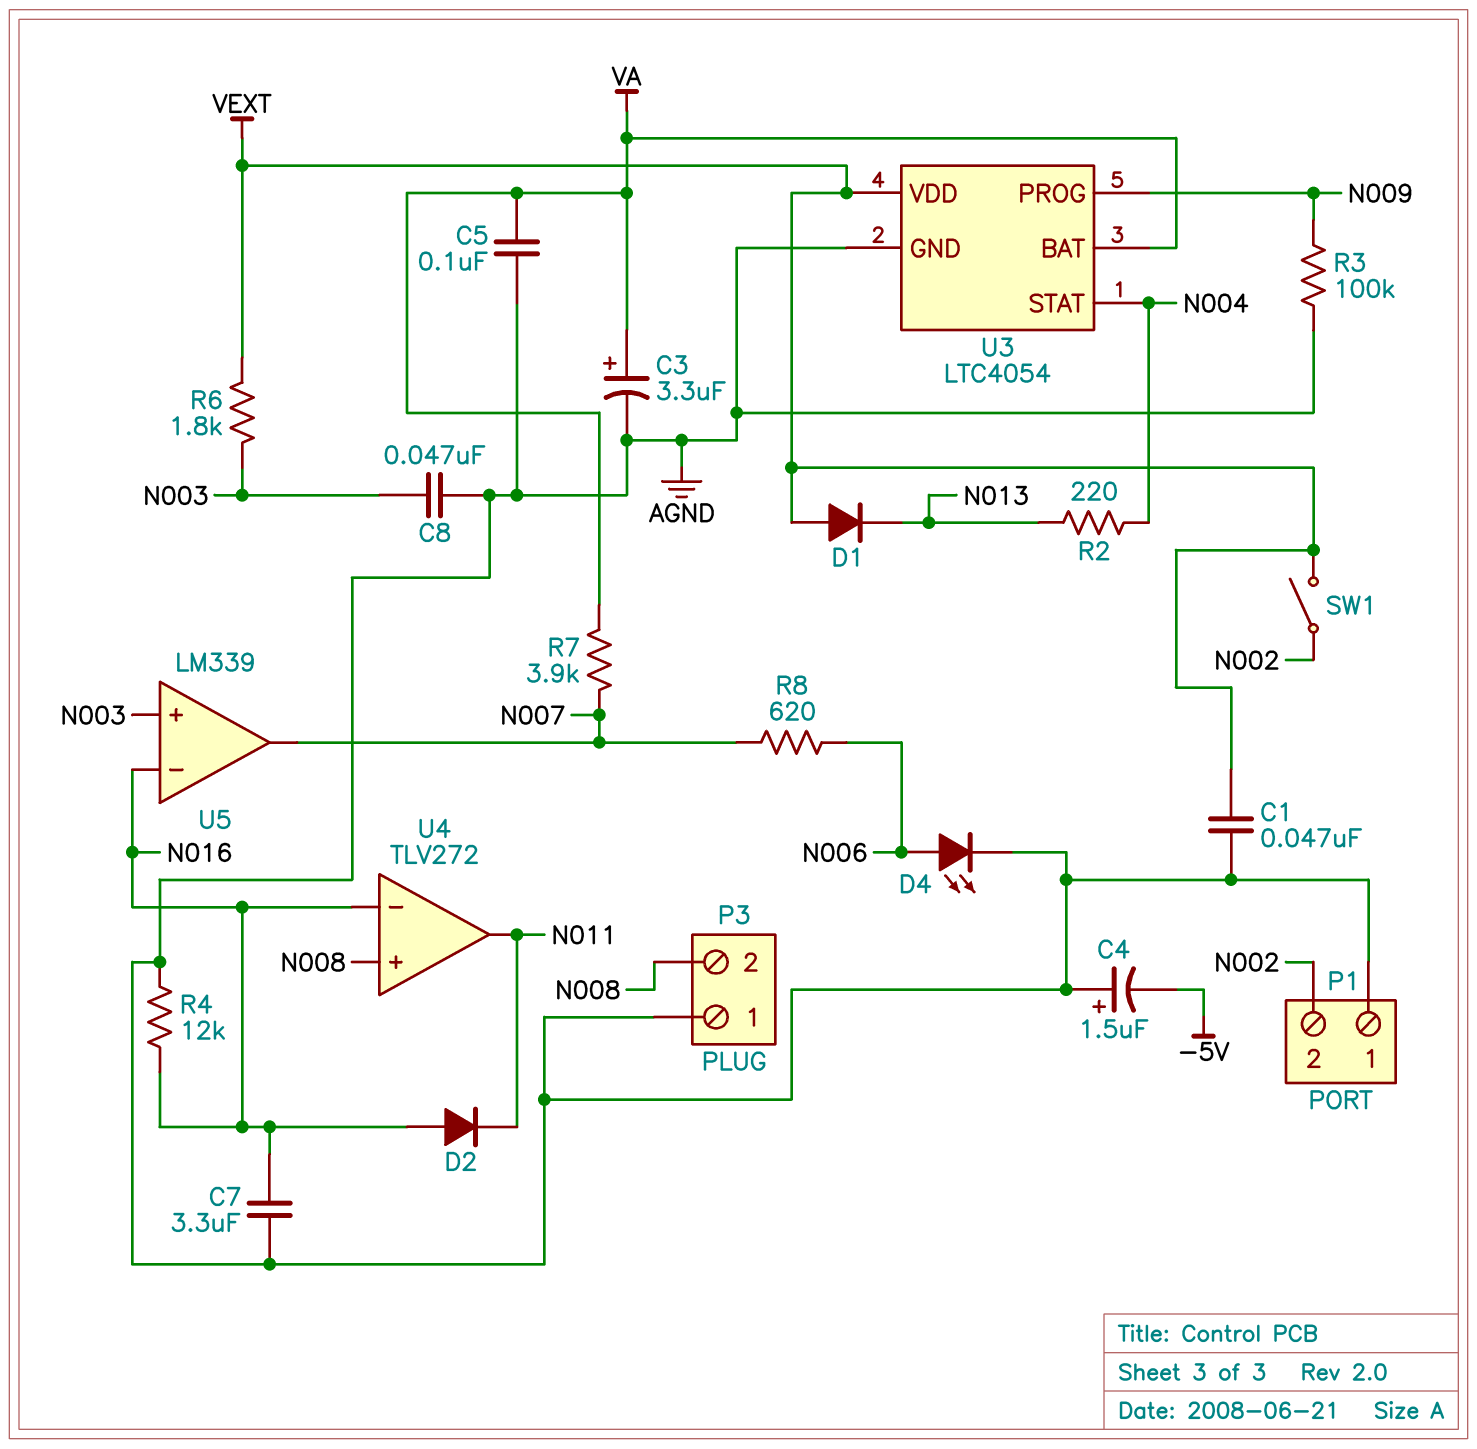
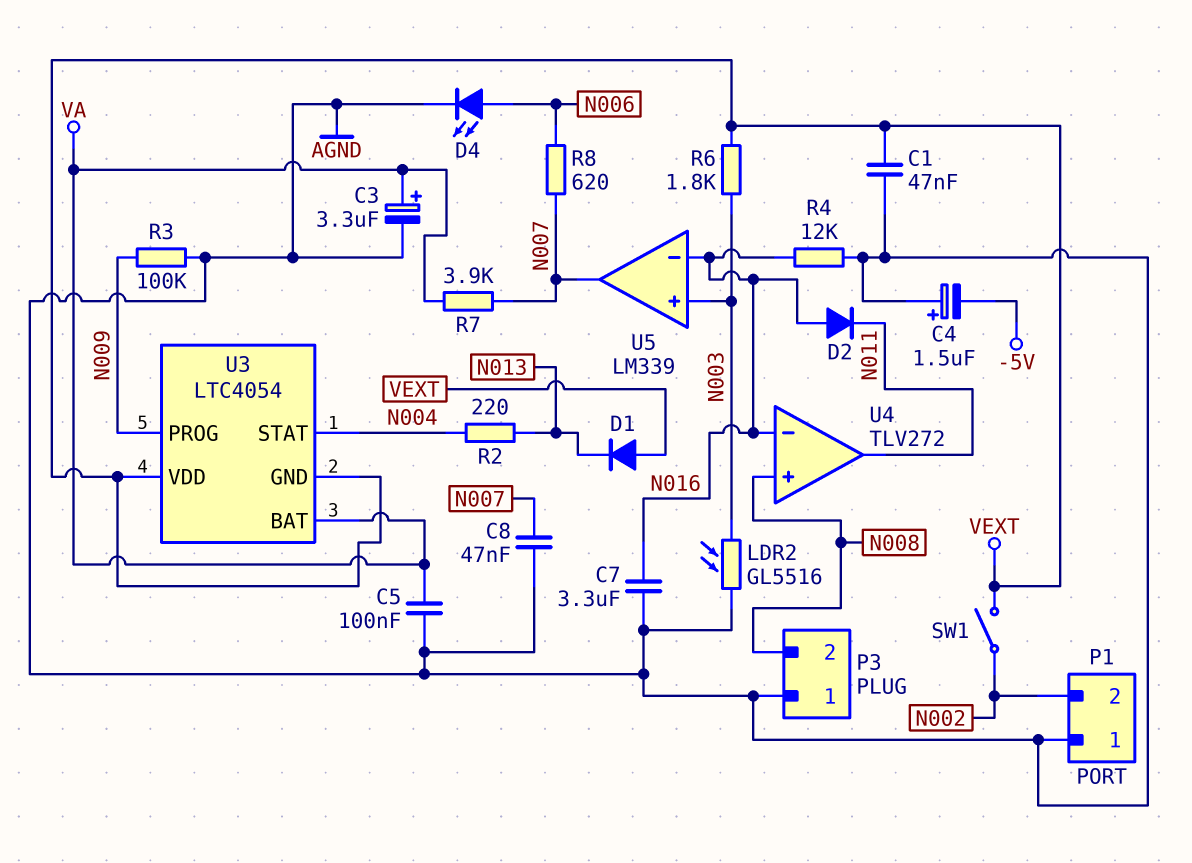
C8: 47nF (AGND, N003) -> 47nF (AGND, N007)
LDR2: none -> GL5516 (AGND, N003)
U3 pin GND: AGND -> VEXT

